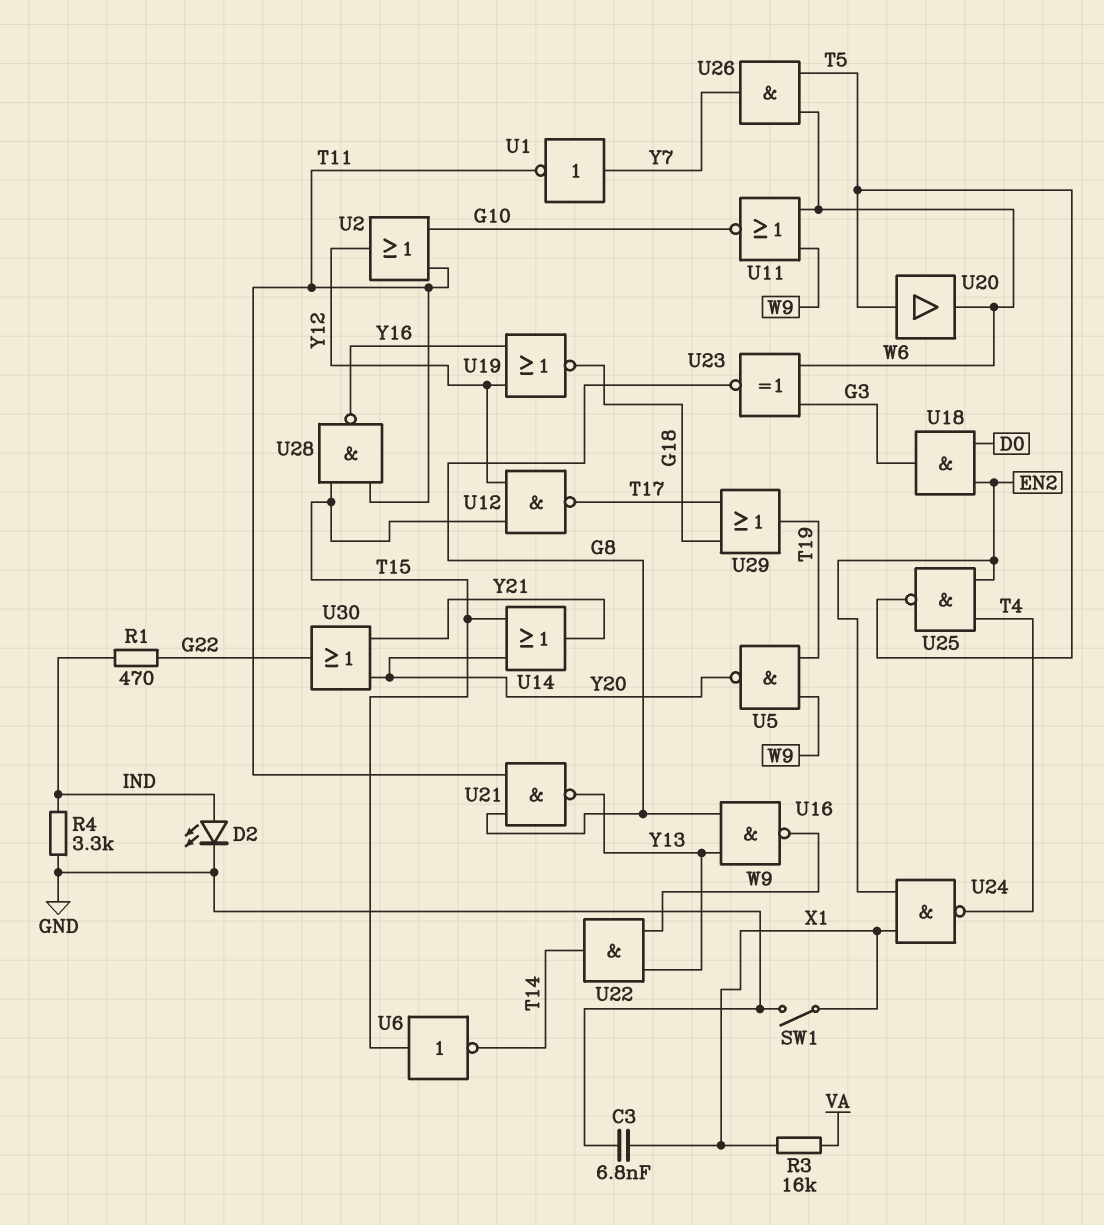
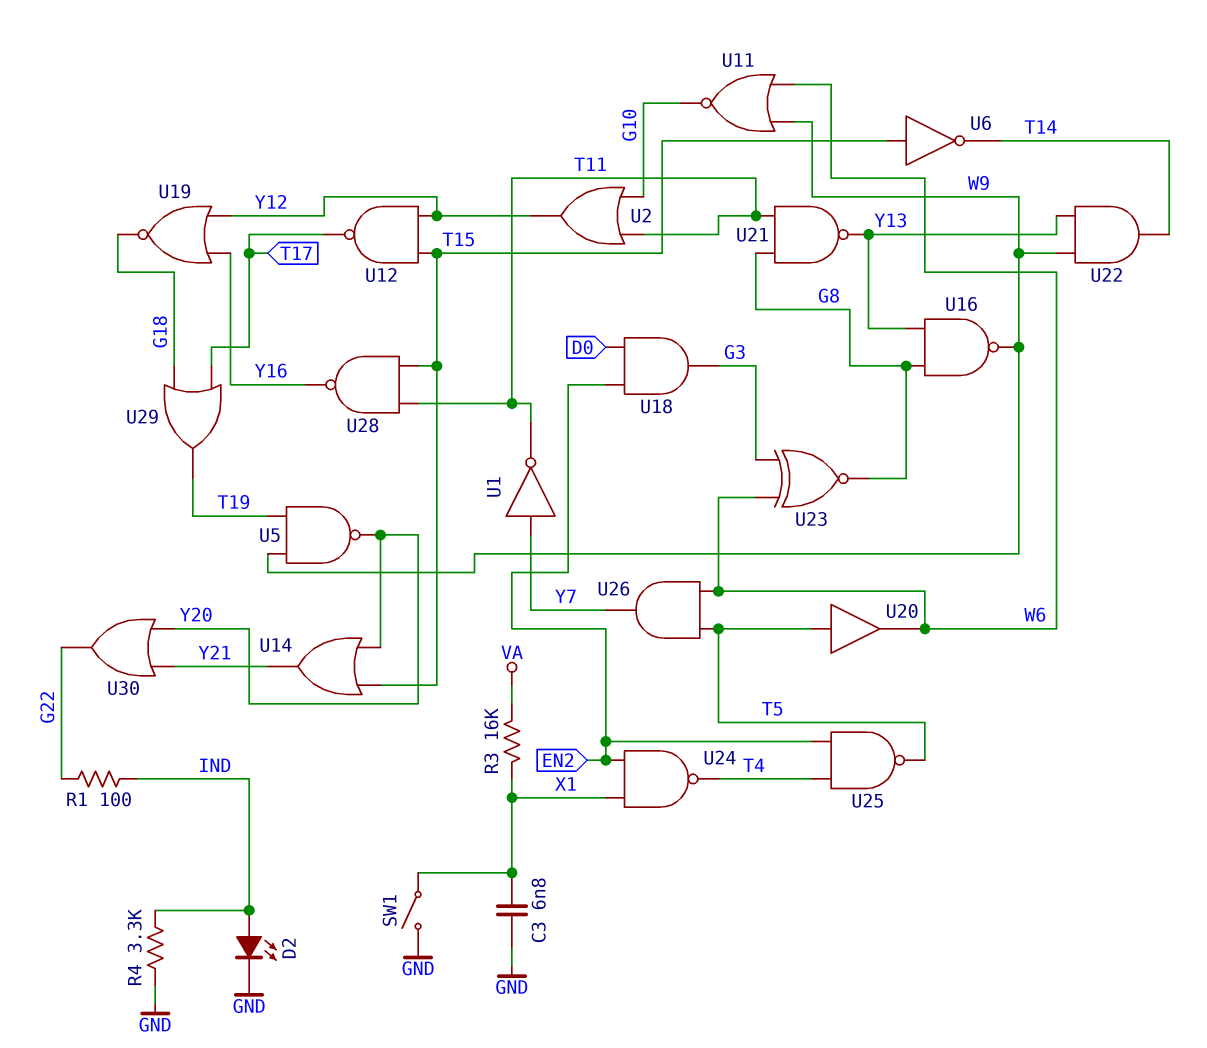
R1: 470 (G22, IND) -> 100 (G22, IND)

